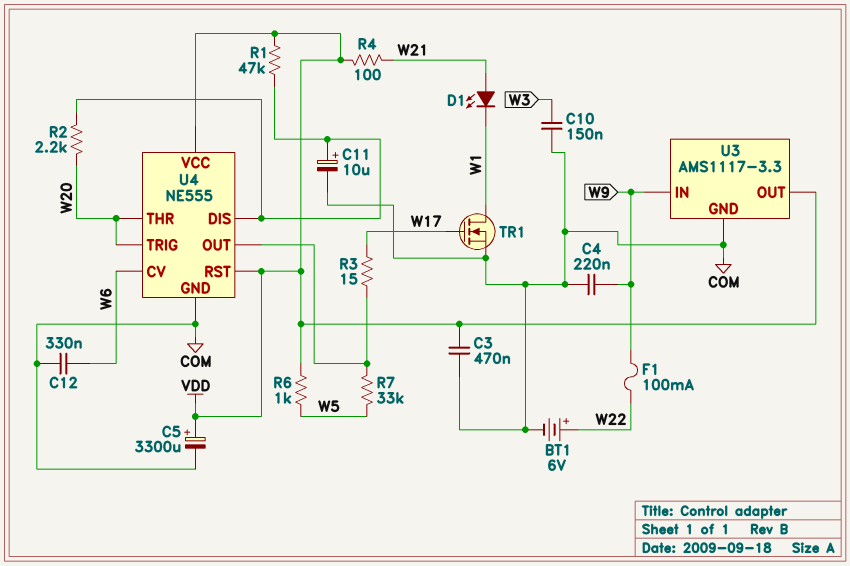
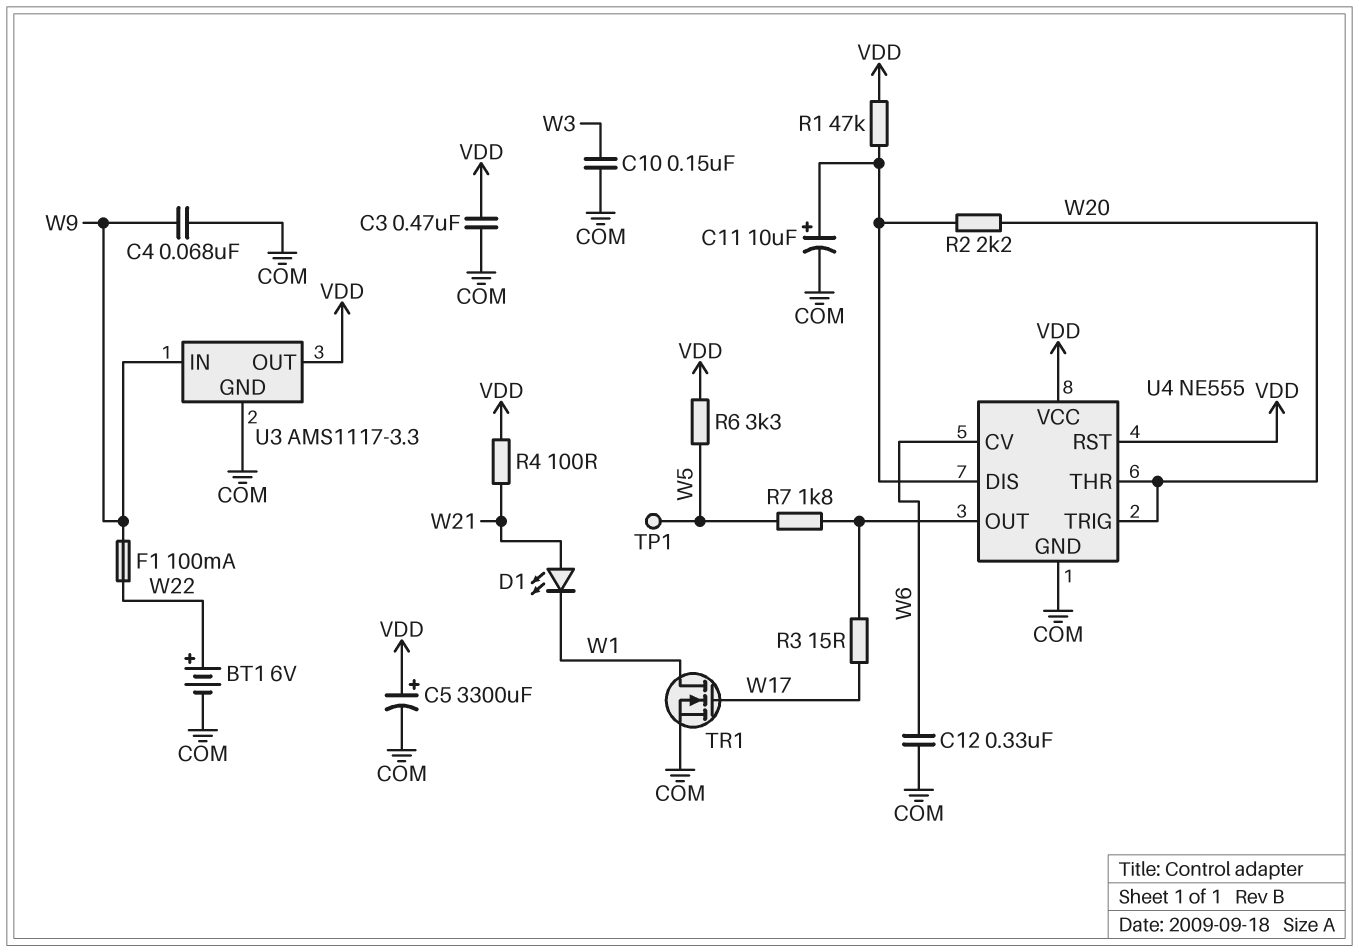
C4: 220nF (COM, W9) -> 68nF (COM, W9)
R6: 1k (VDD, W5) -> 3.3k (VDD, W5)
R7: 33k (U4/OUT, W5) -> 1.8k (U4/OUT, W5)
TP1: none -> test point (W5)

